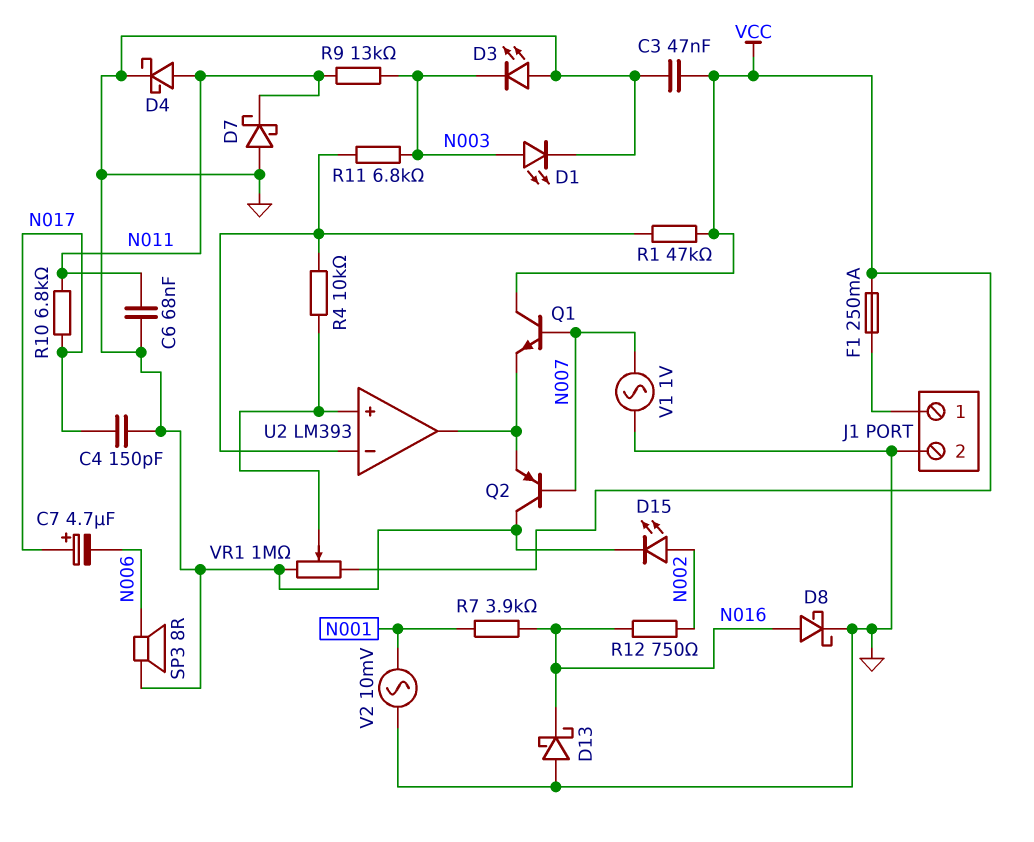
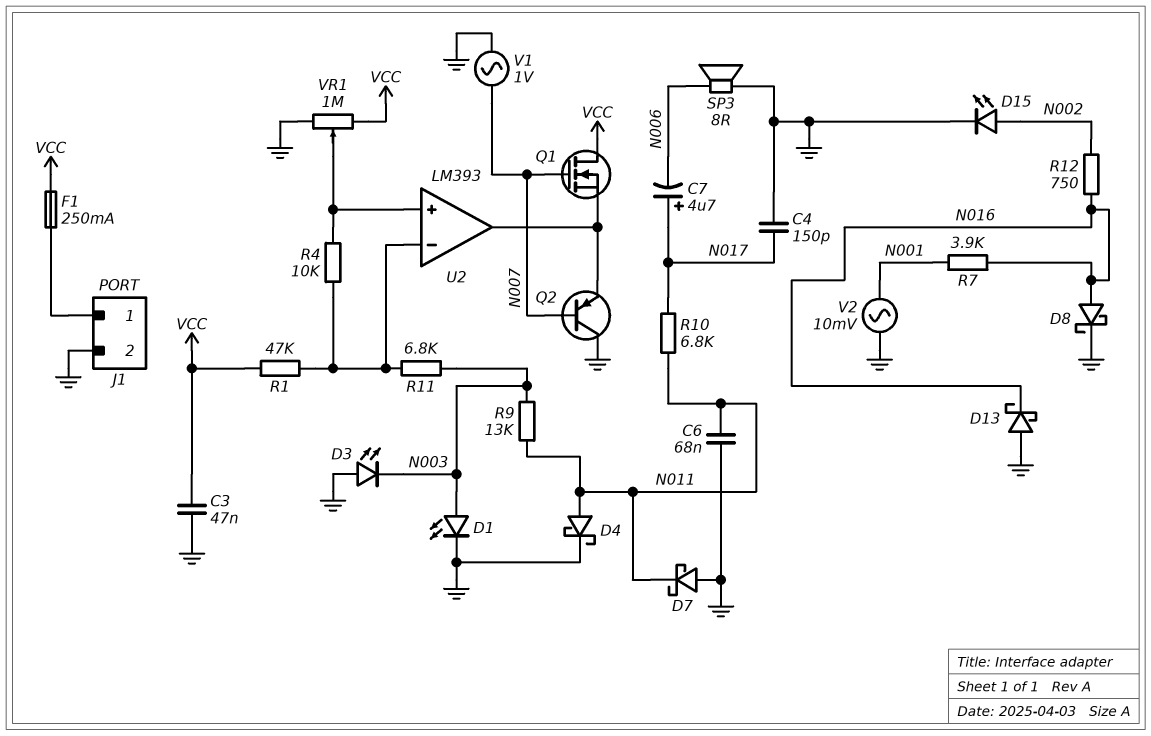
Q1: NPN (B N007, C VCC, E U2/out) -> NMOS (G N007, D VCC, S U2/out)

